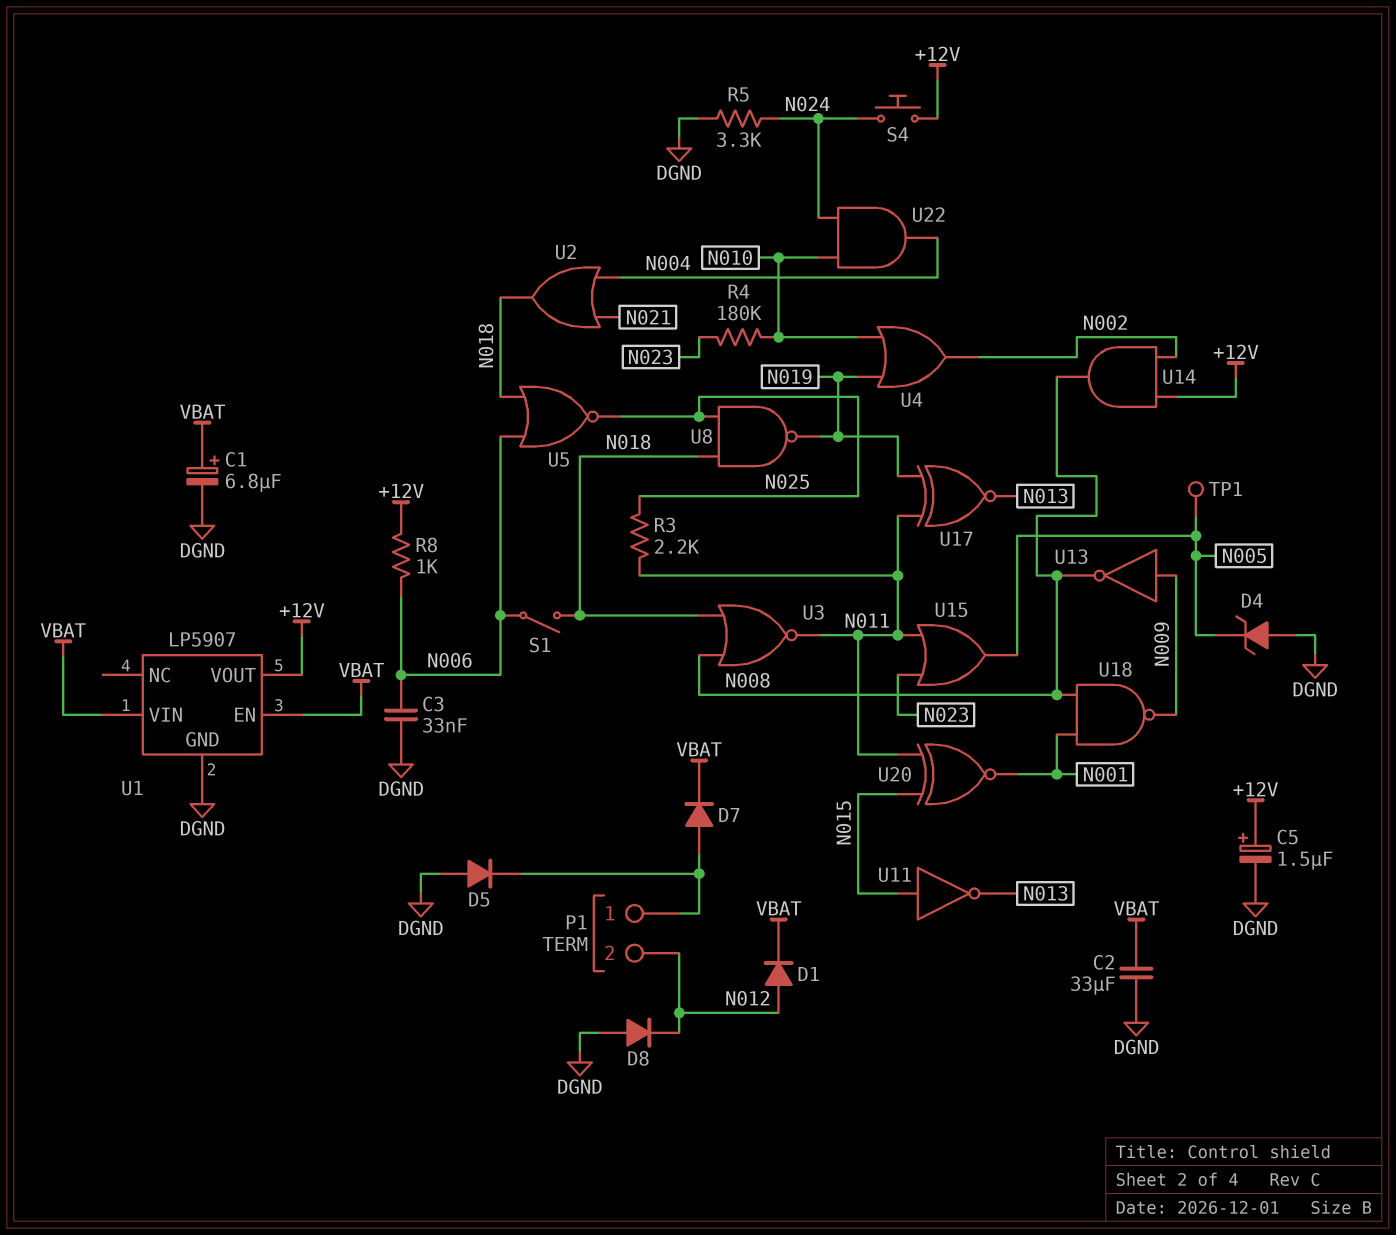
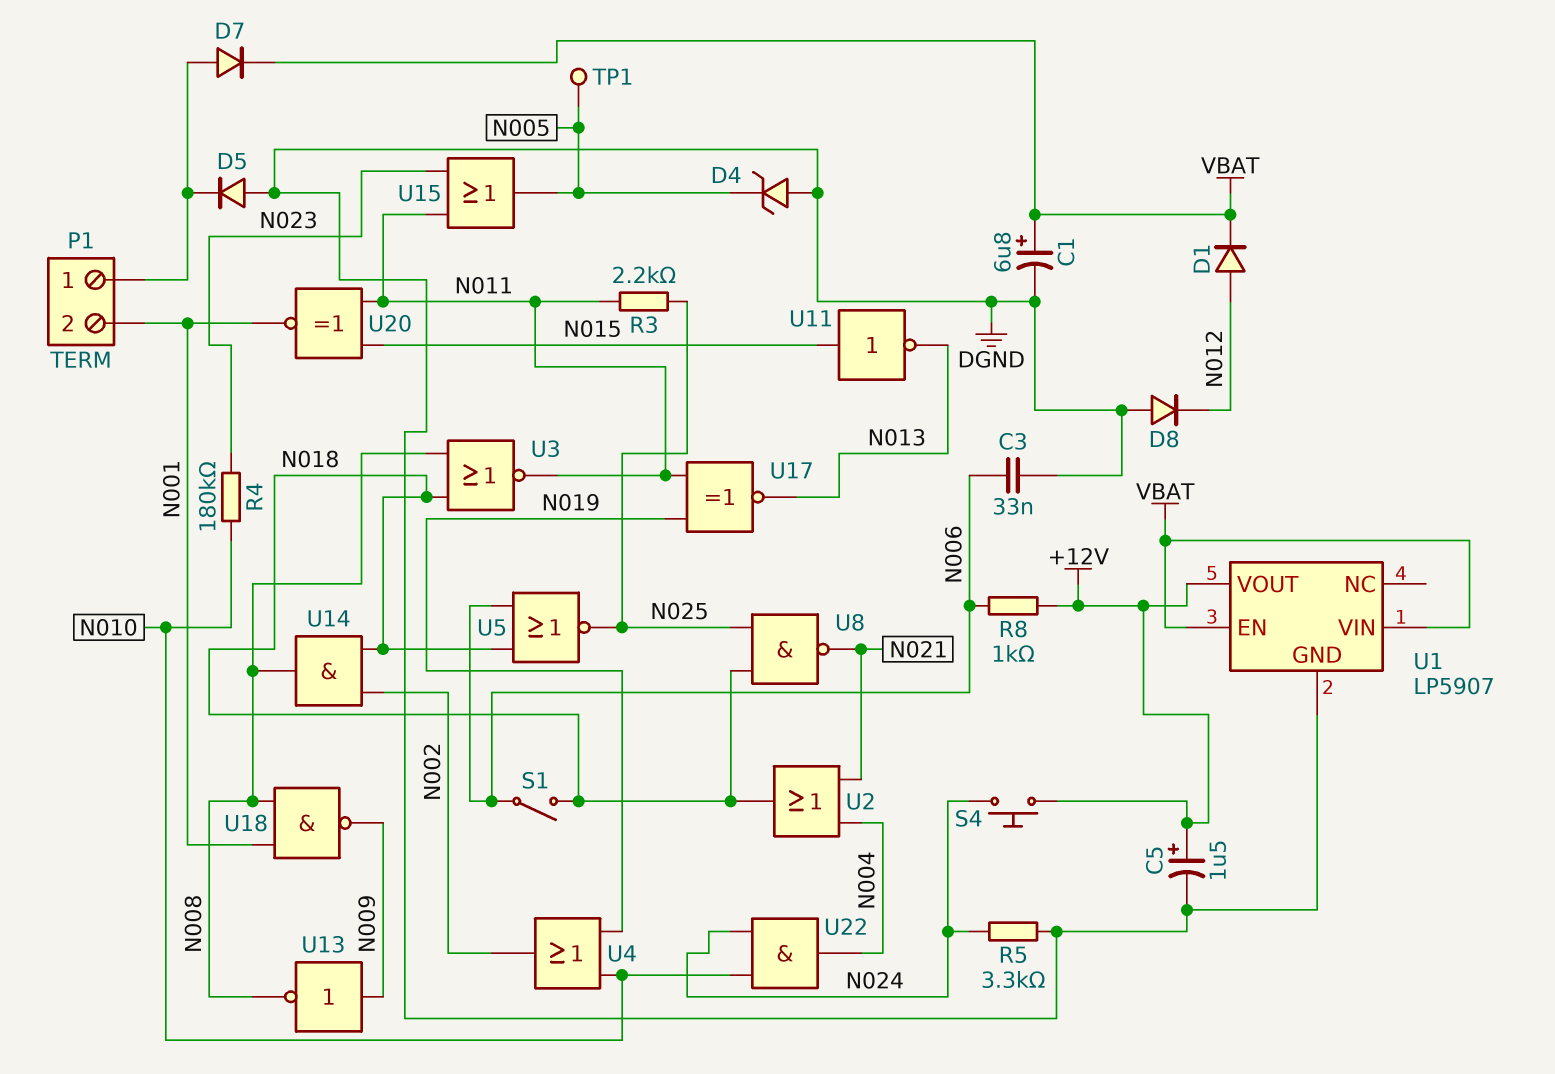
C2: 33uF (DGND, VBAT) -> none
P1 pin 2: N012 -> N001
U8: NAND (in N018, in N025, out N019) -> NAND (in N018, in N025, out N021)
U14: AND (in +12V, in N002, out N008) -> AND (in N002, in N018, out N008)

